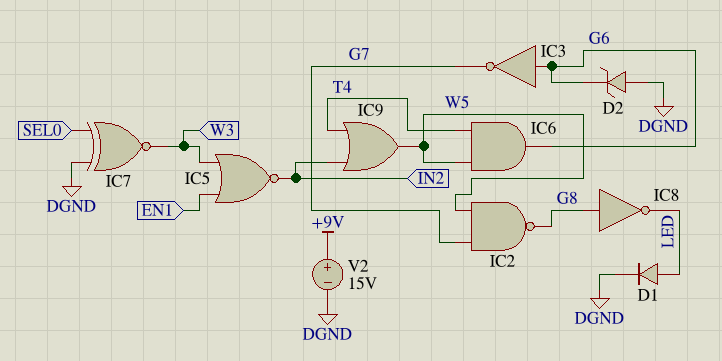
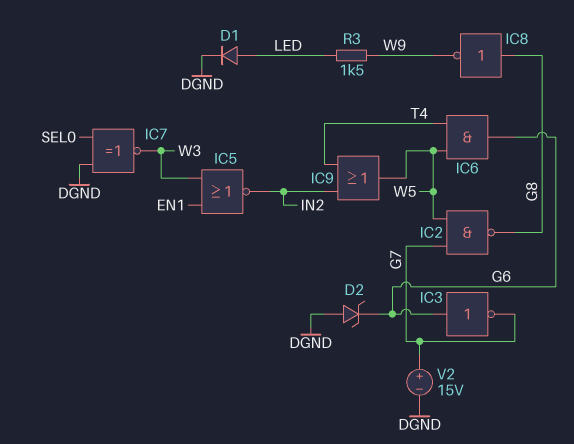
IC8: NOT (in G8, out LED) -> NOT (in G8, out W9)
R3: none -> 1.5k (LED, W9)
V2: 15V (plus +9V, minus DGND) -> 15V (plus G7, minus DGND)

